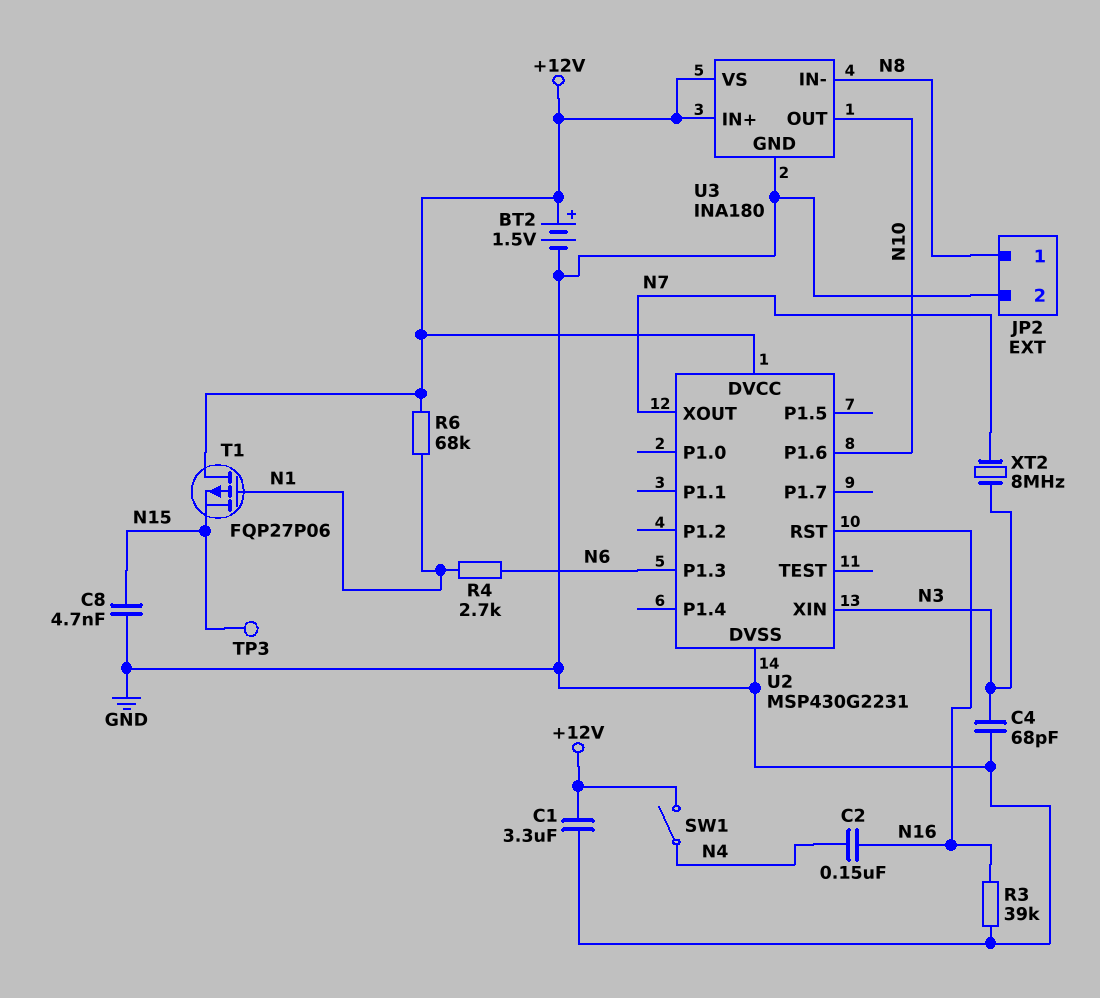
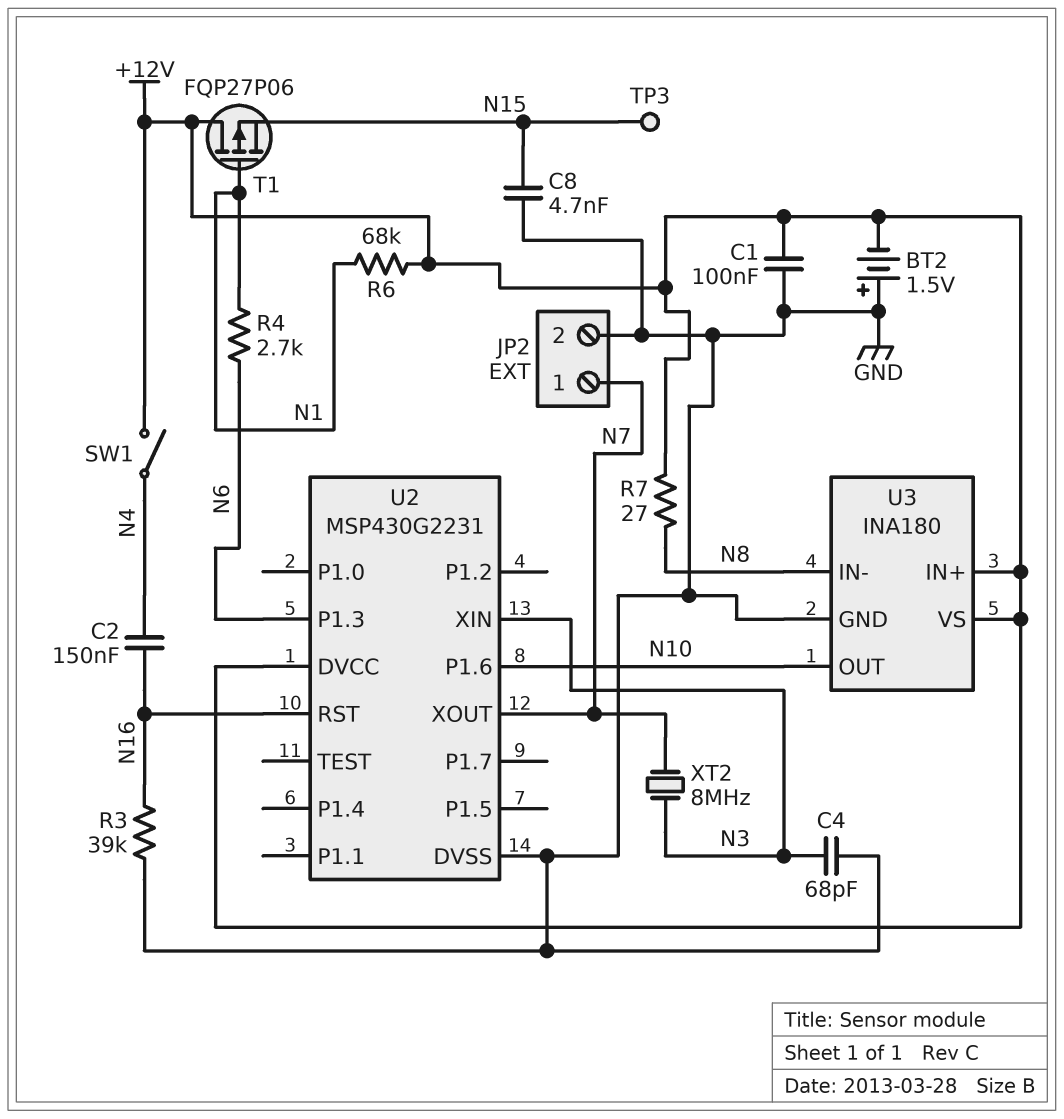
BT2: 1.5V (plus +12V, minus GND) -> 1.5V (plus GND, minus +12V)
C1: 3.3uF (+12V, GND) -> 100nF (+12V, GND)
JP2 pin 1: N8 -> N7
R7: none -> 27 (+12V, N8)

